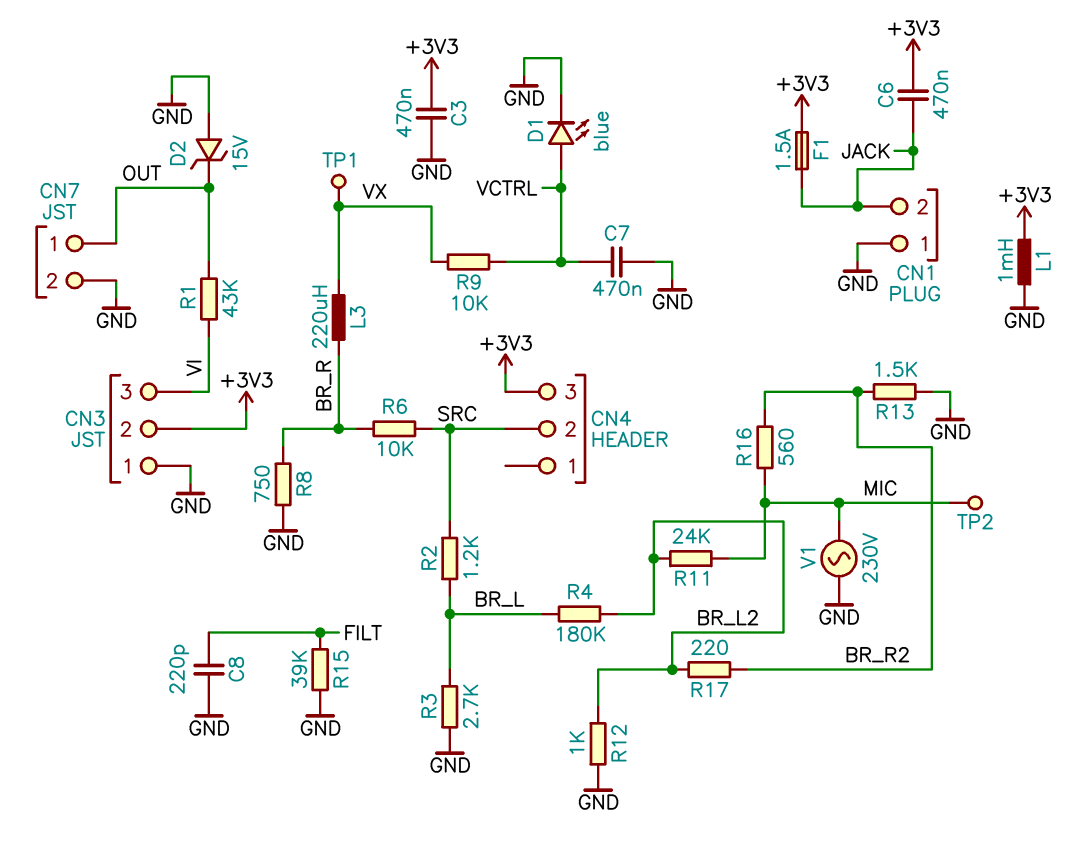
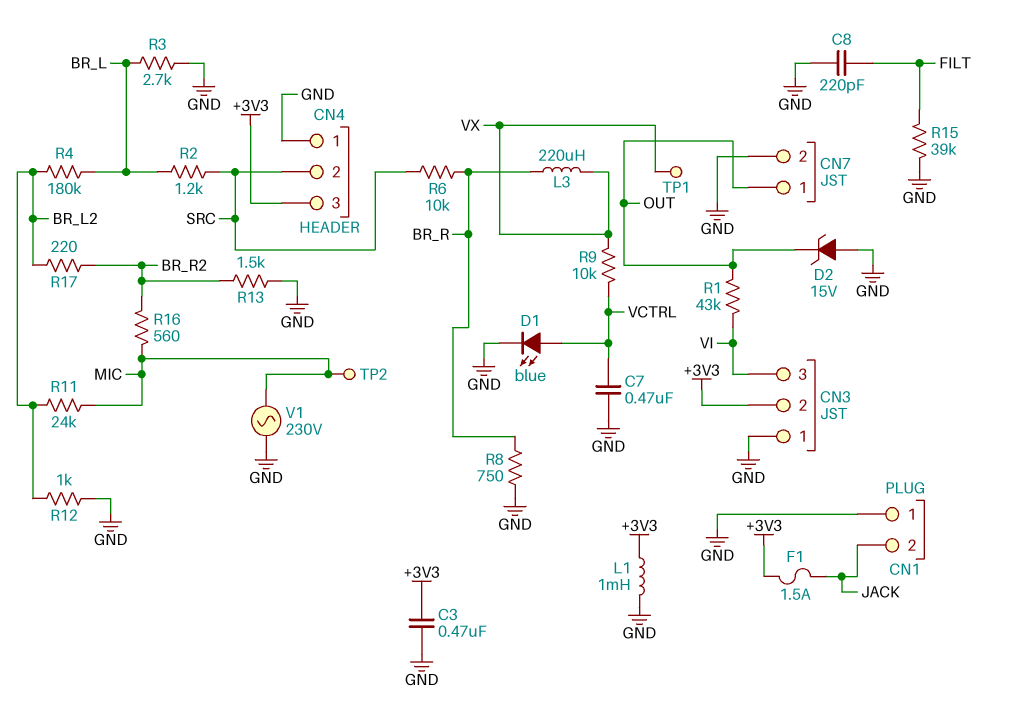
C6: 470nF (+3V3, JACK) -> none
CN4 pin 1: none -> GND

